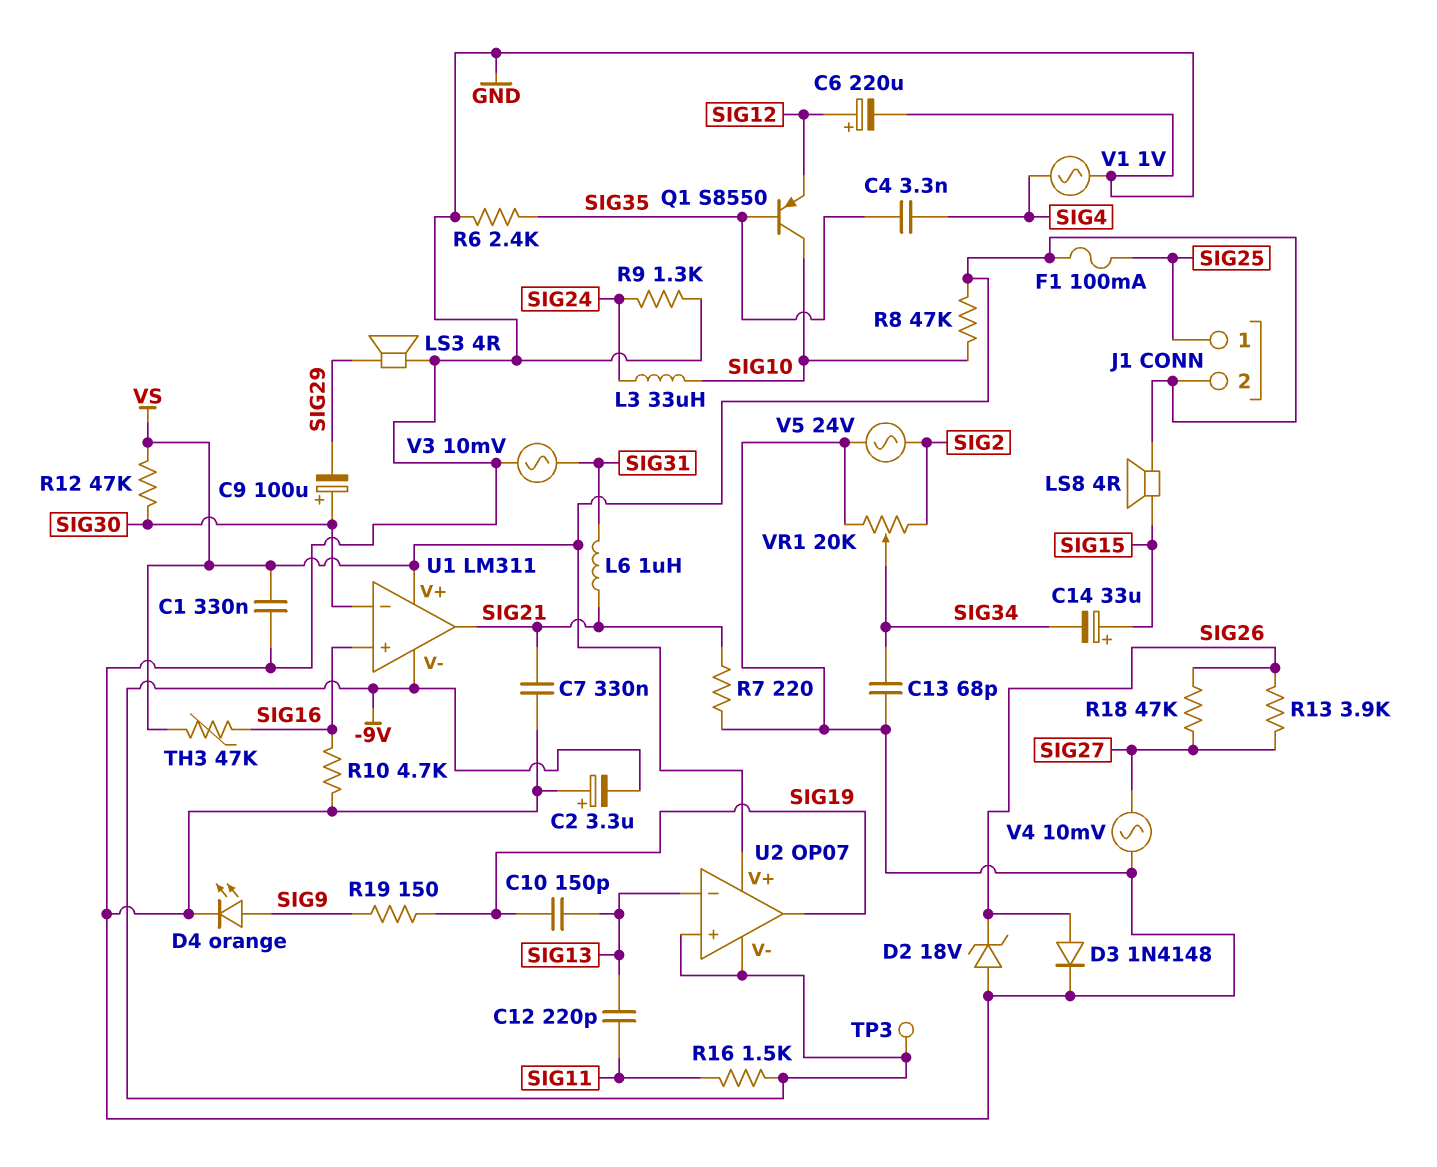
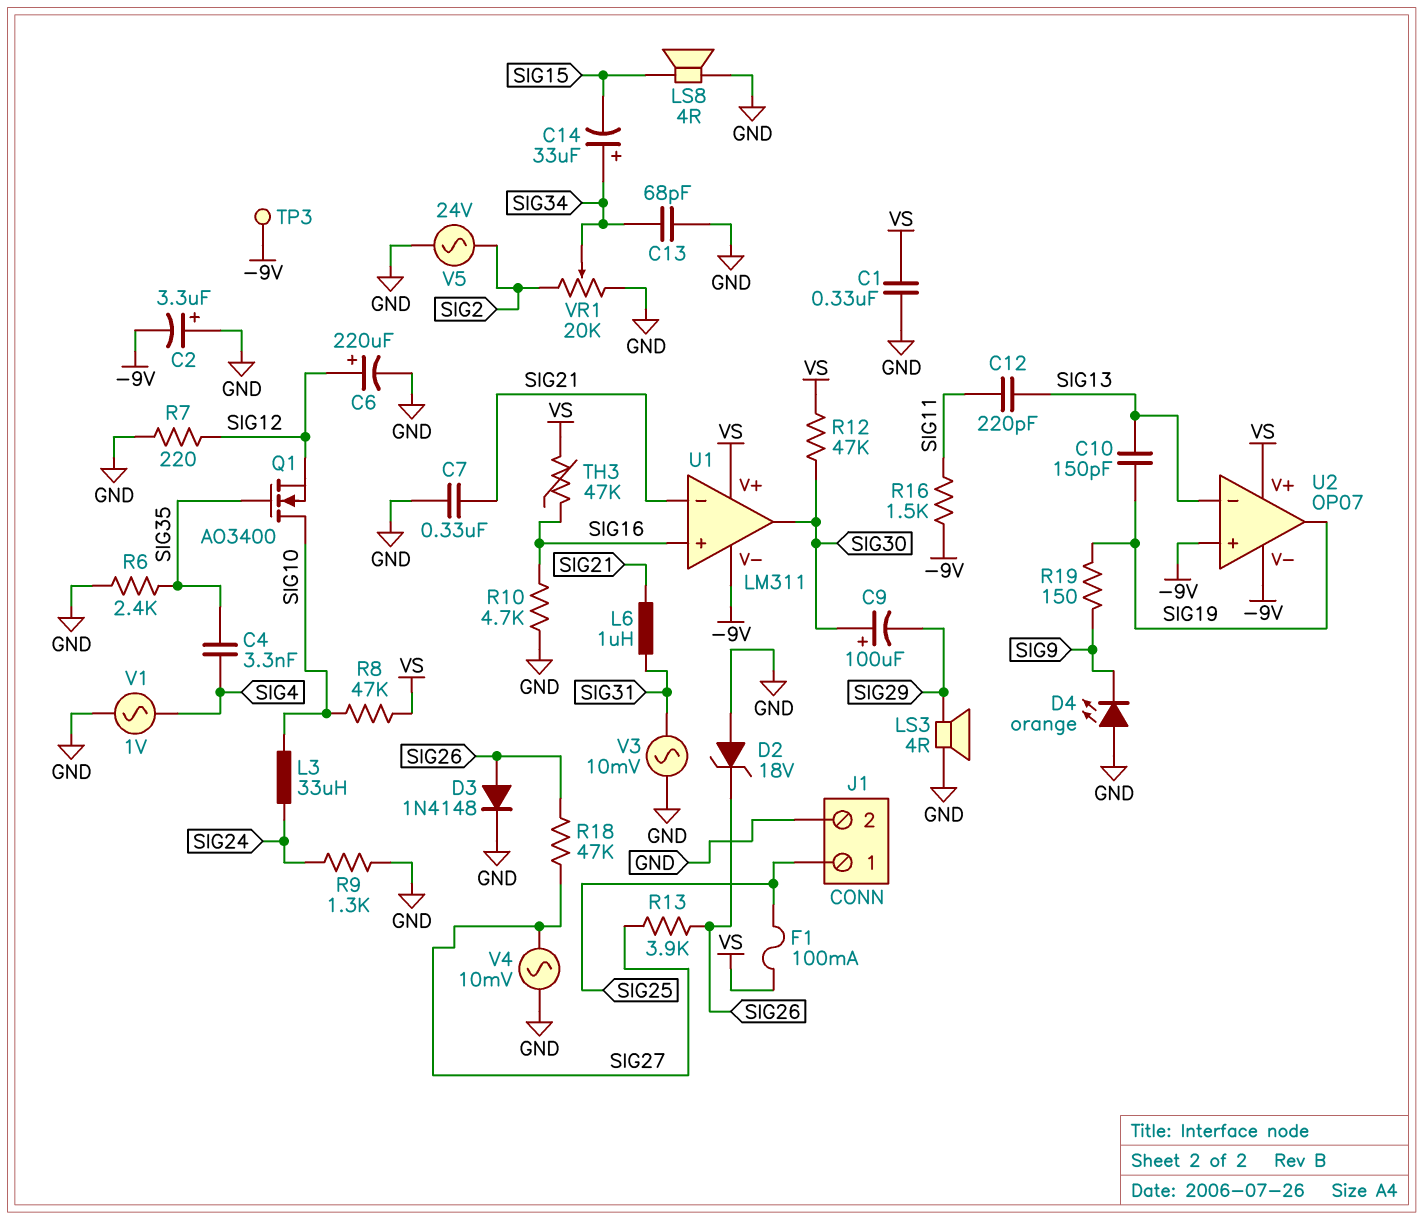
C14: 33uF (plus SIG15, minus SIG34) -> 33uF (plus SIG34, minus SIG15)
D4: LED orange (A SIG9, K GND) -> LED orange (A GND, K SIG9)
J1 pin 2: VS -> GND
LS8: speaker 4R (SIG15, VS) -> speaker 4R (GND, SIG15)
Q1: PNP S8550 (B SIG35, C SIG10, E SIG12) -> NMOS AO3400 (G SIG35, D SIG10, S SIG12)
R7: 220 (GND, SIG21) -> 220 (GND, SIG12)
U1 pin in-: SIG30 -> SIG21
U1 pin out: SIG21 -> SIG30

